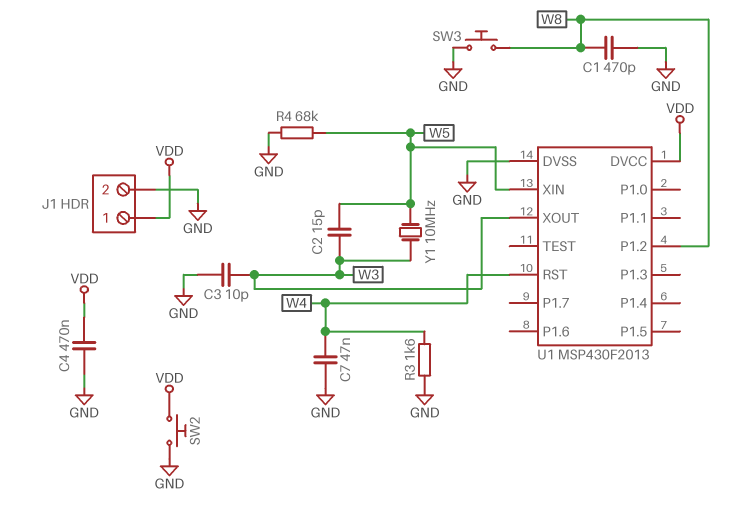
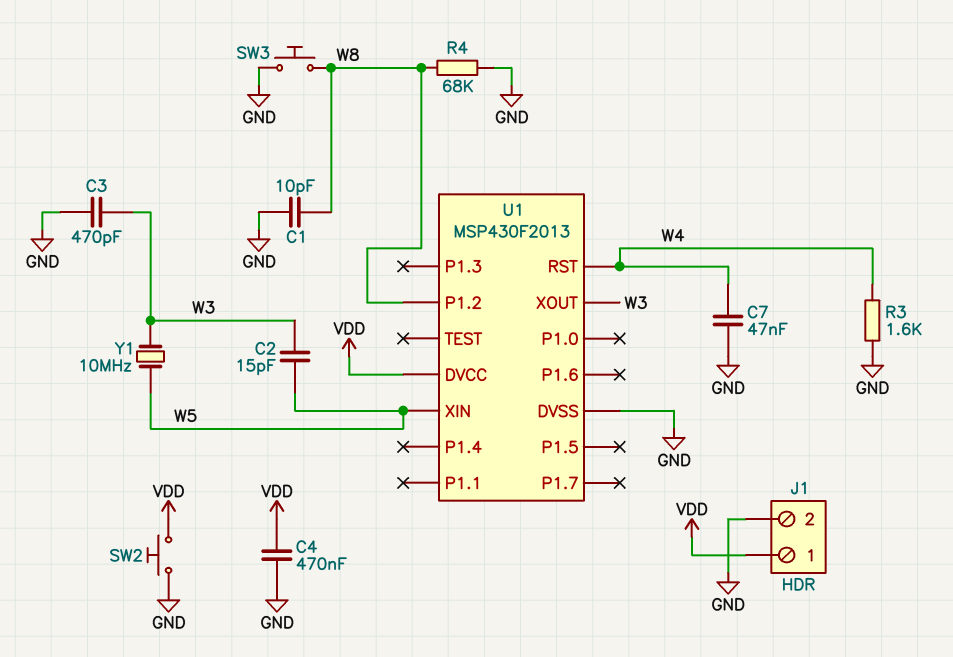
C1: 470pF (GND, W8) -> 10pF (GND, W8)
C3: 10pF (GND, W3) -> 470pF (GND, W3)
R4: 68k (GND, W5) -> 68k (GND, W8)

